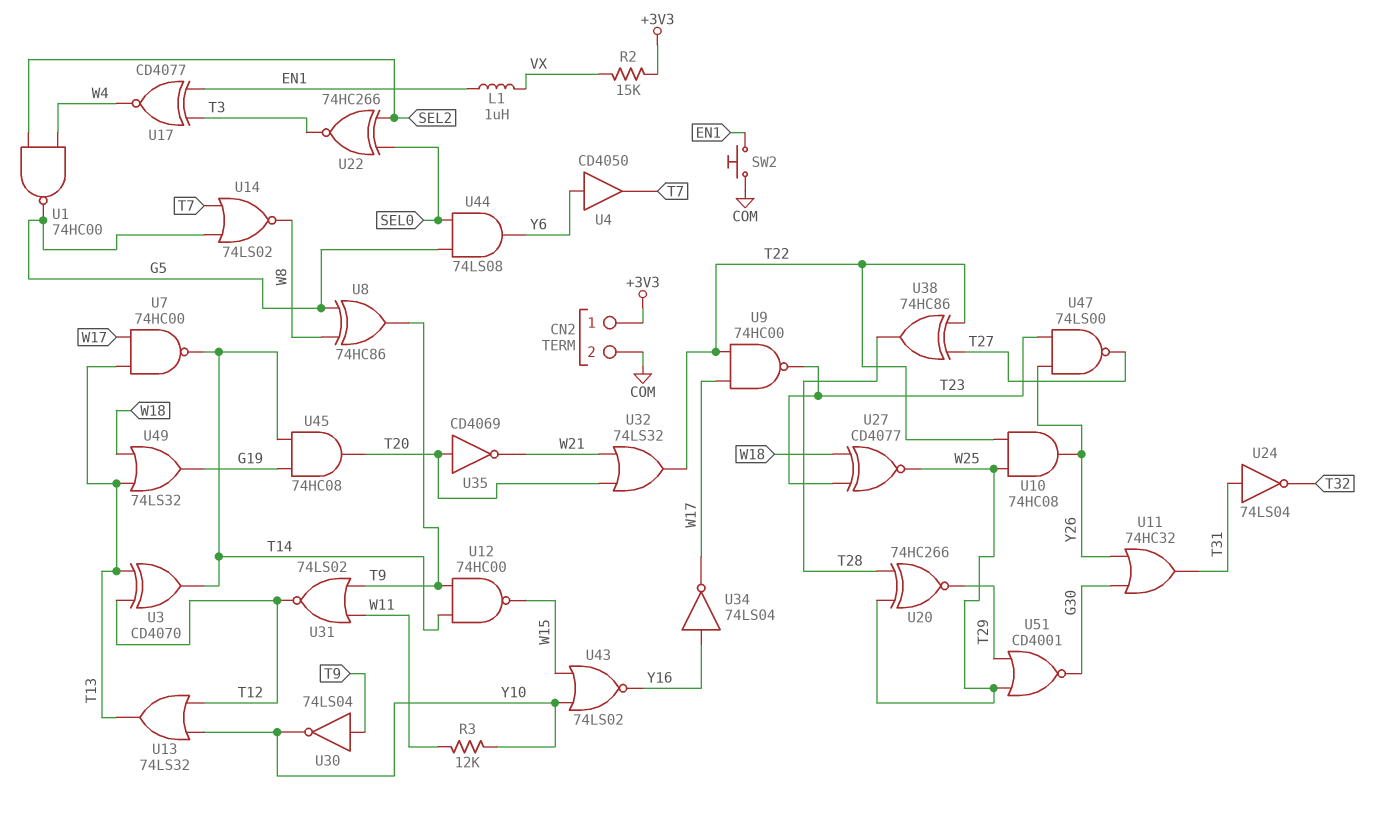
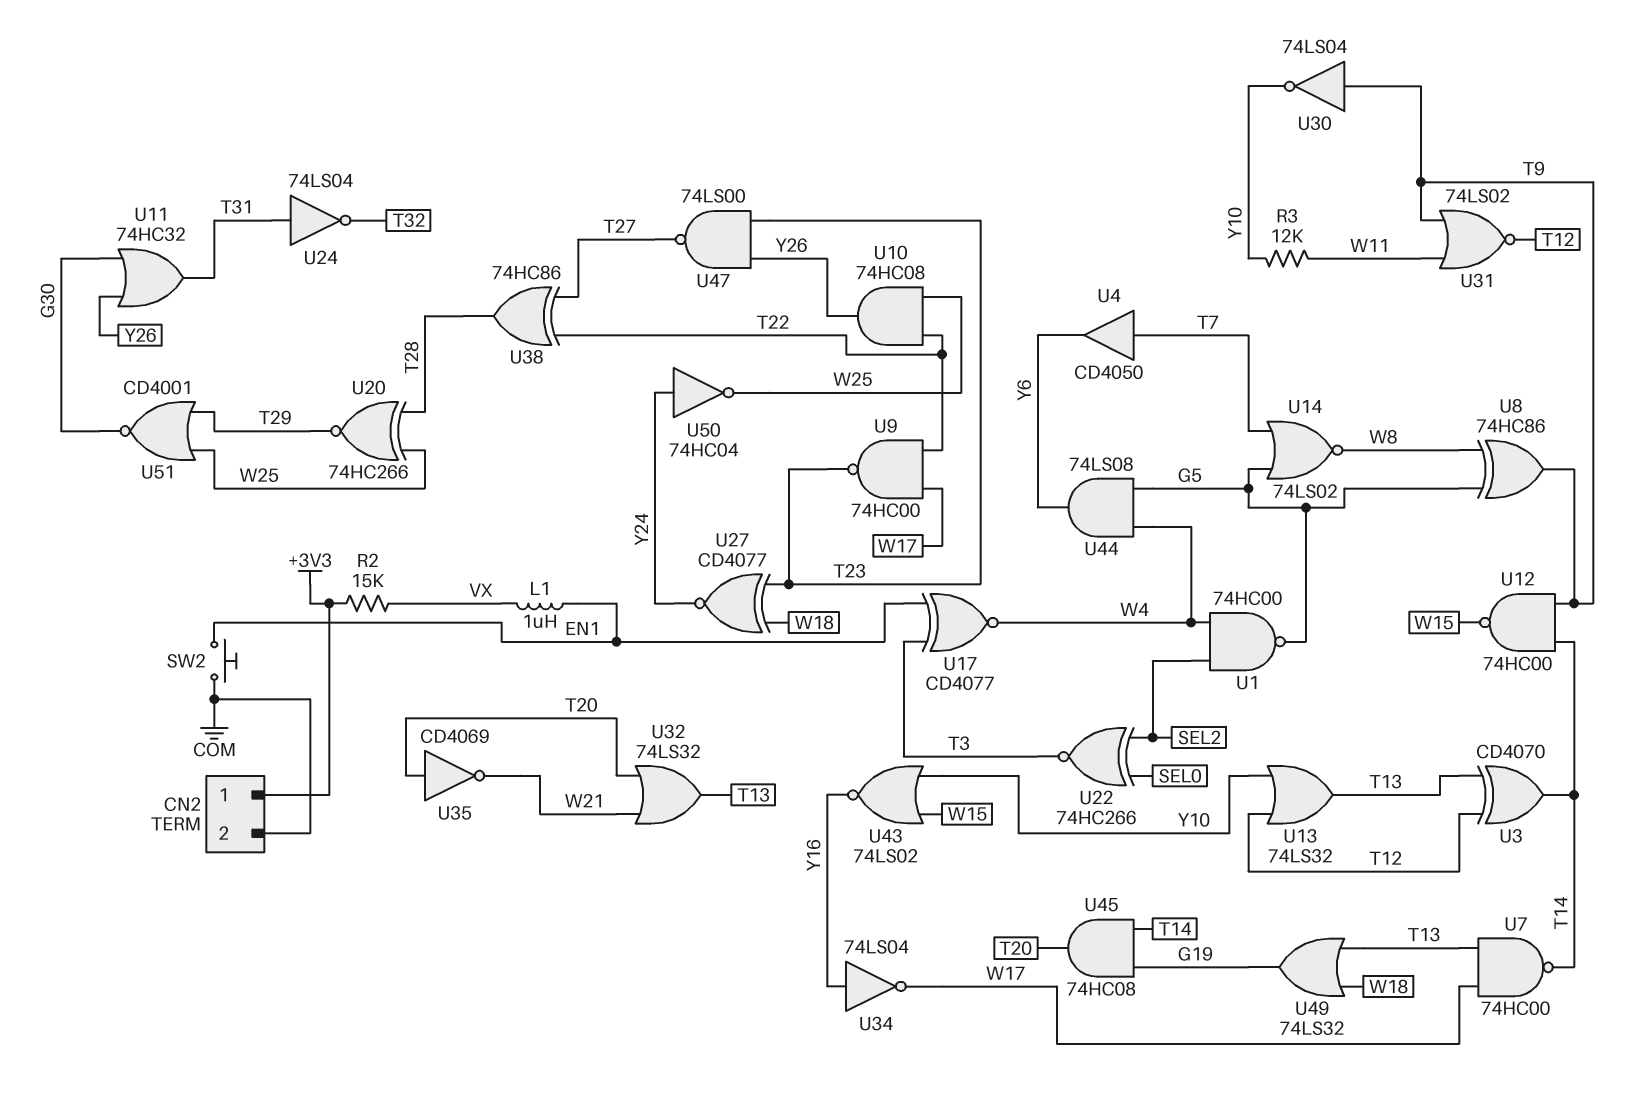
U4: buffer CD4050 (in Y6, out T7) -> buffer CD4050 (in T7, out Y6)
U27: XNOR CD4077 (in T23, in W18, out W25) -> XNOR CD4077 (in T23, in W18, out Y24)
U32: OR 74LS32 (in T20, in W21, out T22) -> OR 74LS32 (in T20, in W21, out T13)
U44: AND 74LS08 (in G5, in SEL0, out Y6) -> AND 74LS08 (in G5, in W4, out Y6)
U50: none -> NOT 74HC04 (in Y24, out W25)

